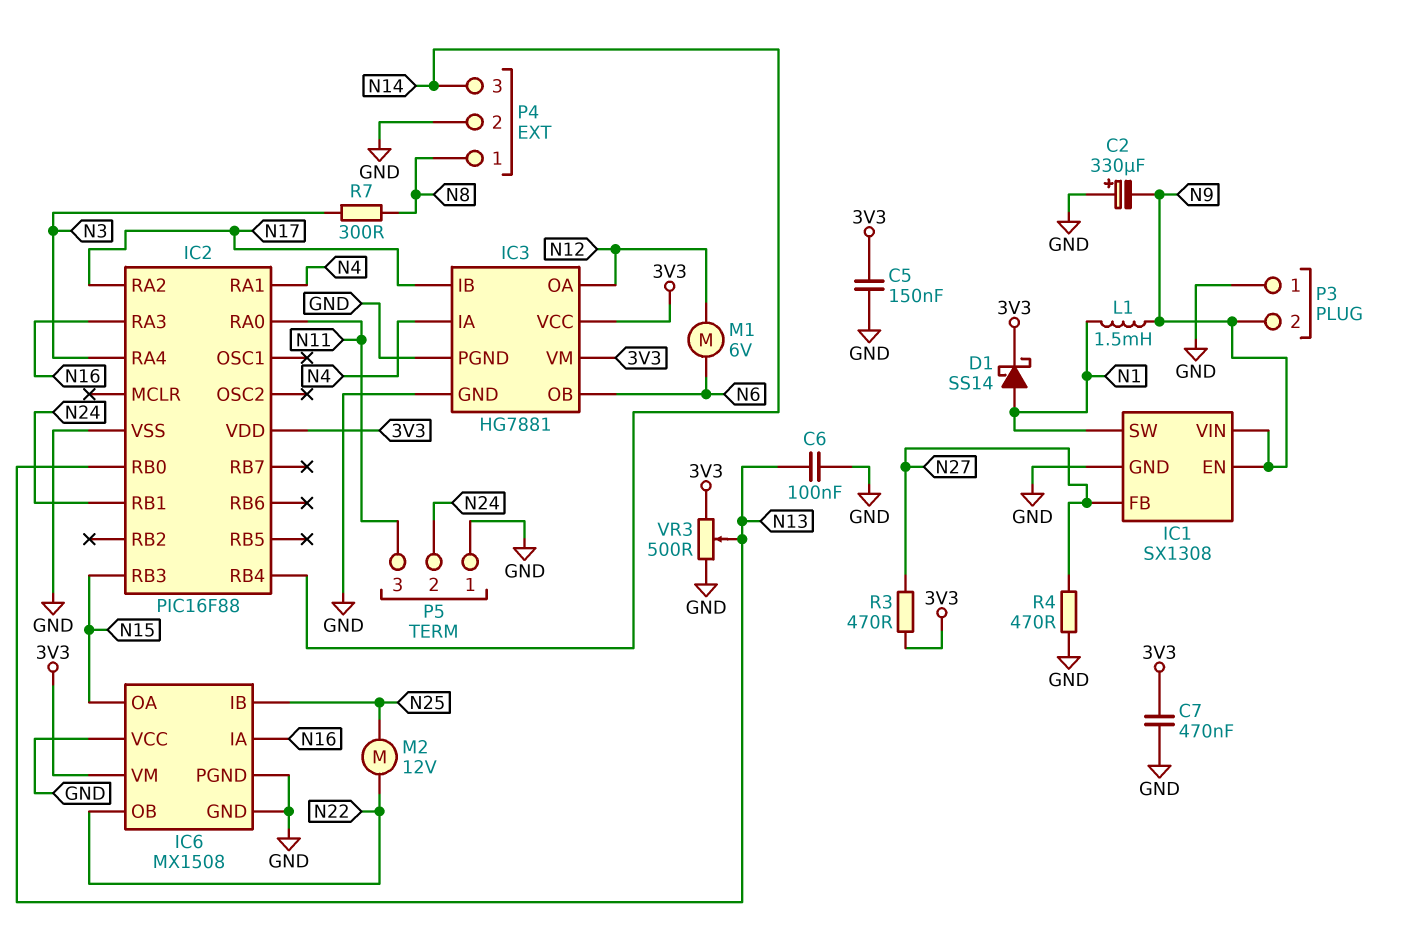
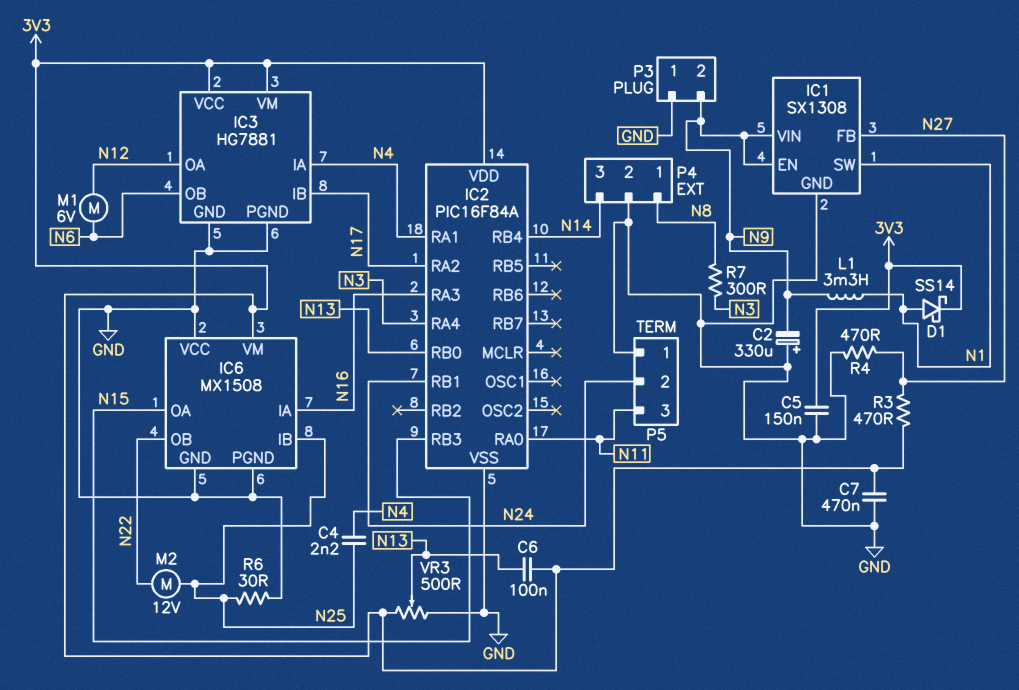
C4: none -> 2.2nF (N4, N25)
C6: 100nF (GND, N13) -> 100nF (3V3, N13)
IC2: PIC16F88 -> PIC16F84A
L1: 1.5mH (N1, N9) -> 3.3mH (N1, N9)
R6: none -> 30 (GND, N25)

